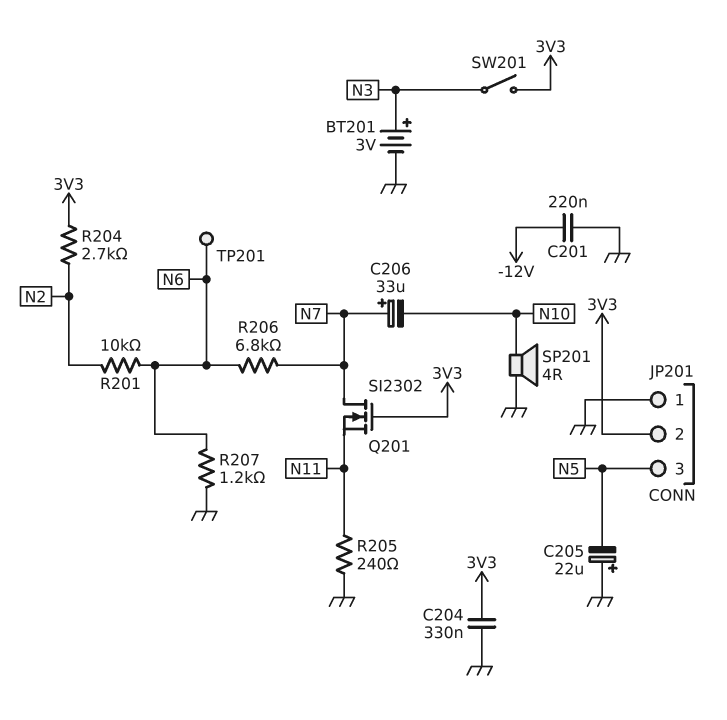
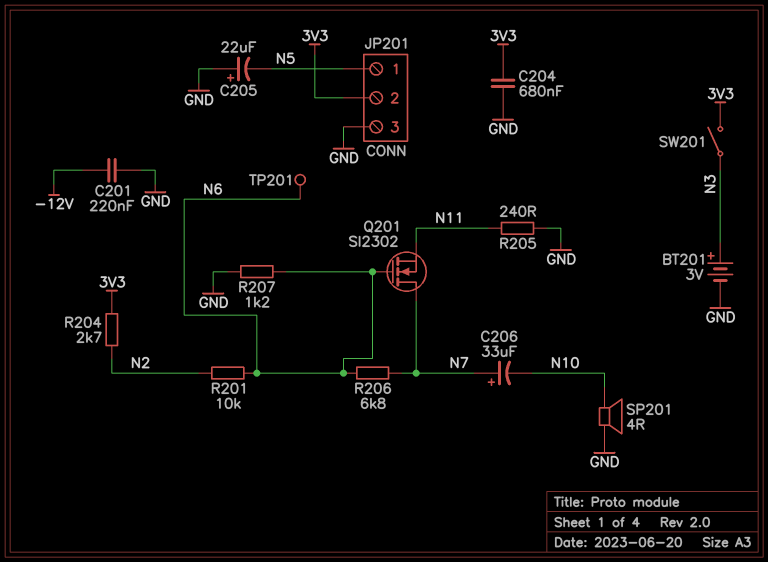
C204: 330nF (3V3, GND) -> 680nF (3V3, GND)
JP201 pin 1: GND -> N5
JP201 pin 3: N5 -> GND
Q201: NMOS SI2302 (G 3V3, D N7, S N11) -> NMOS SI2302 (G N6, D N7, S N11)

